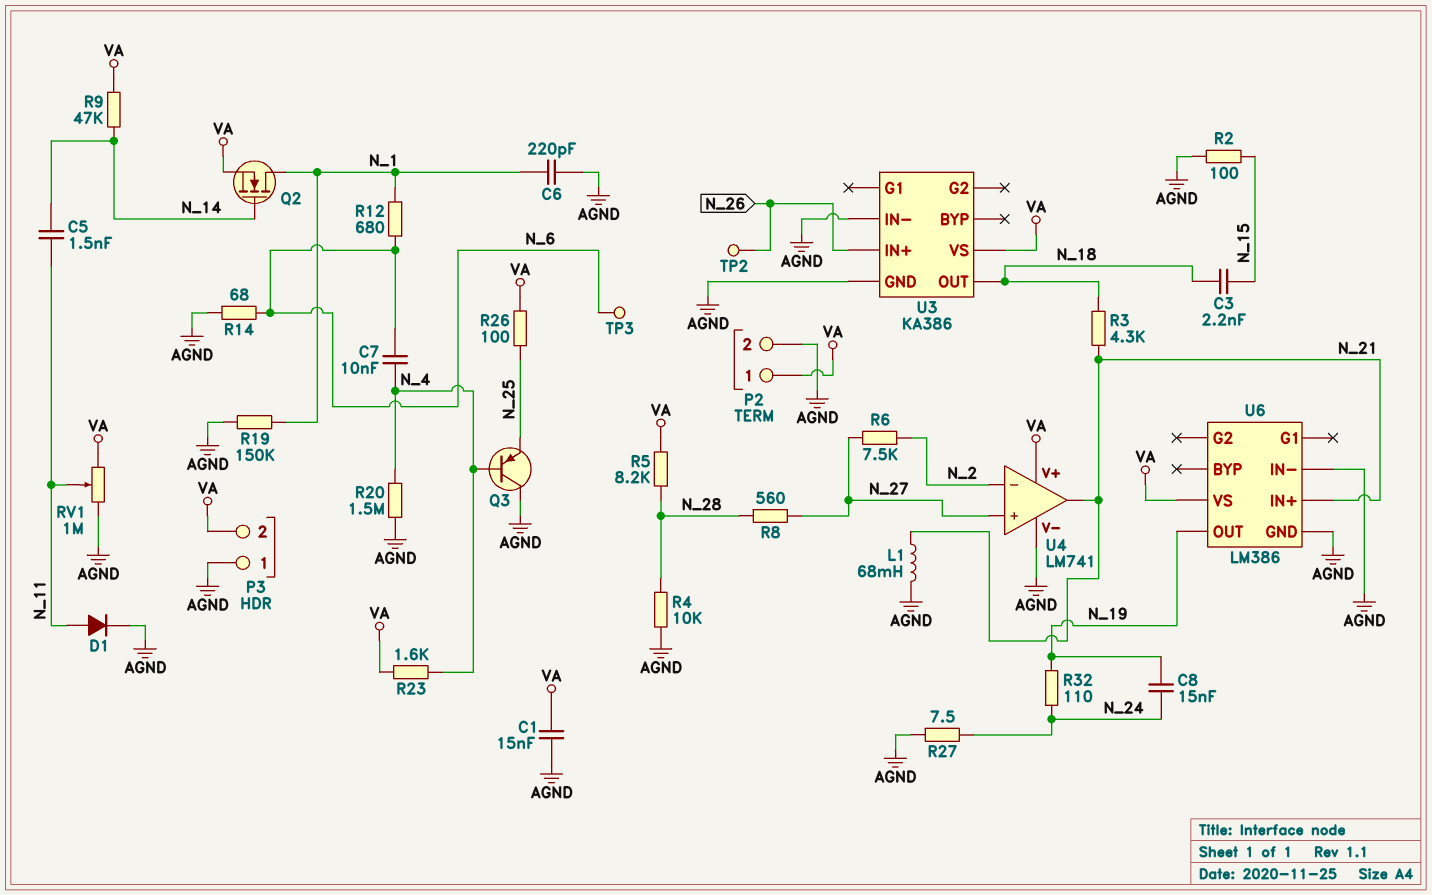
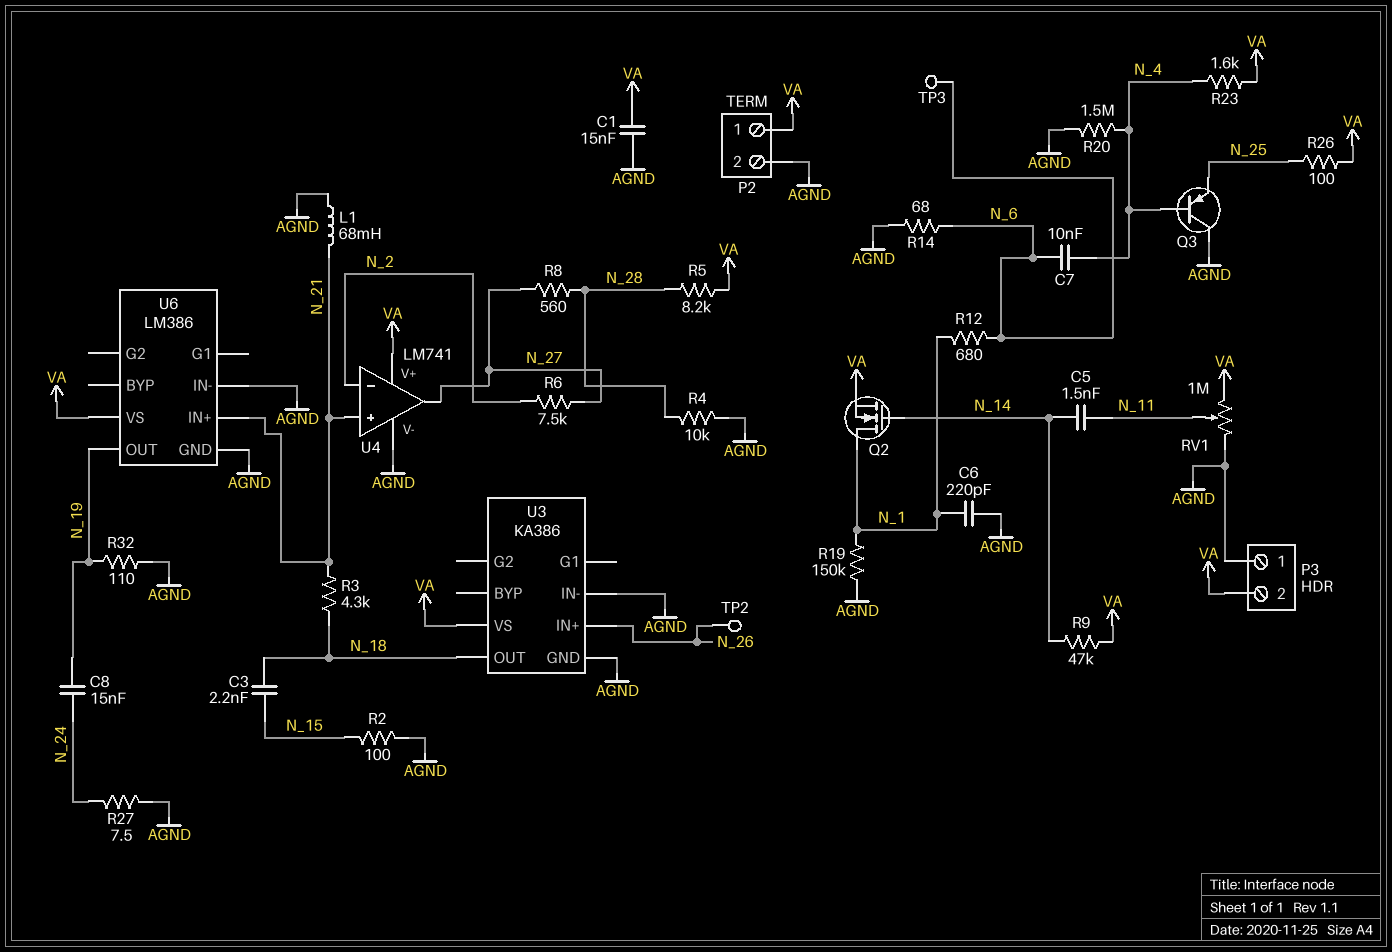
D1: diode (A N_11, K AGND) -> none
R32: 110 (N_19, N_24) -> 110 (AGND, N_19)
U4 pin in+: N_27 -> N_21
U4 pin out: N_21 -> N_27

